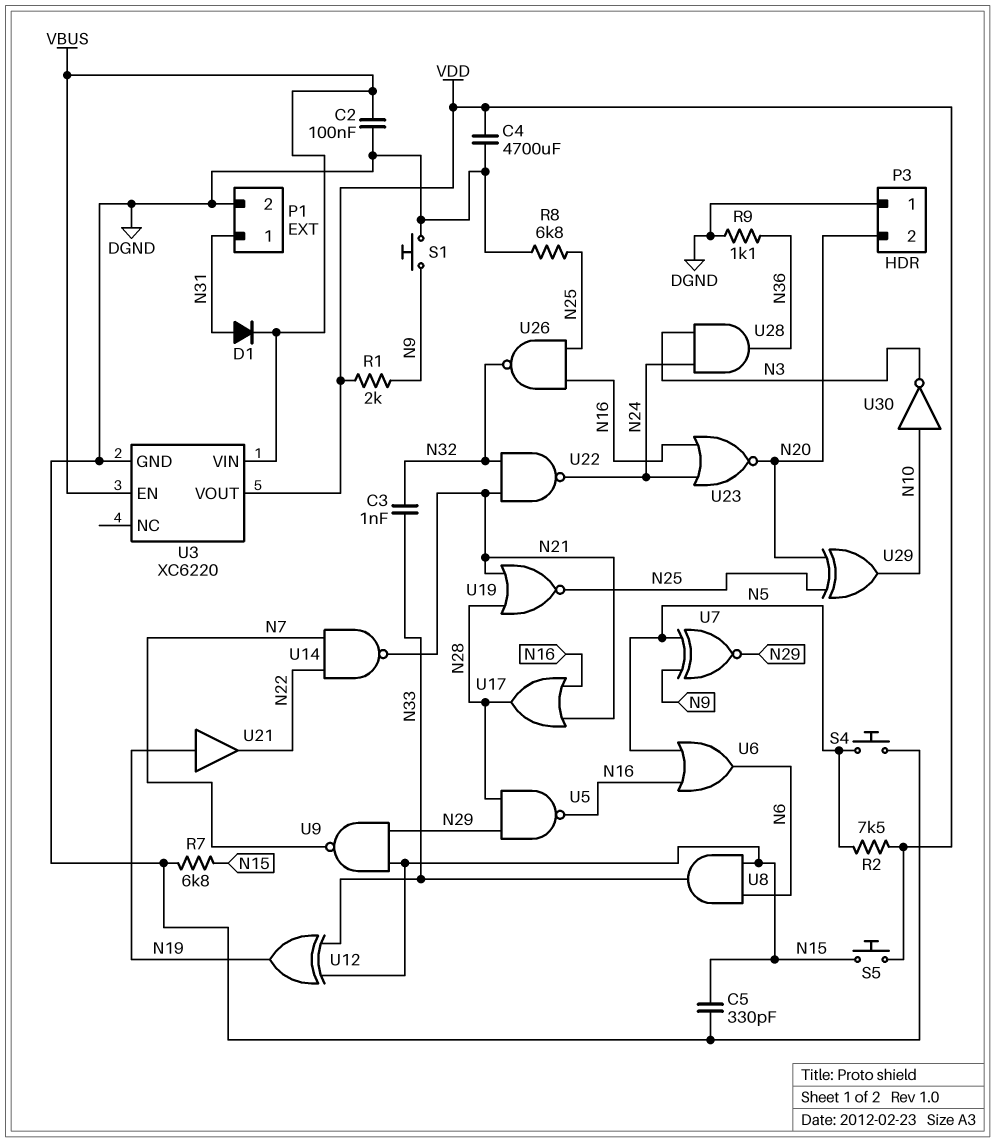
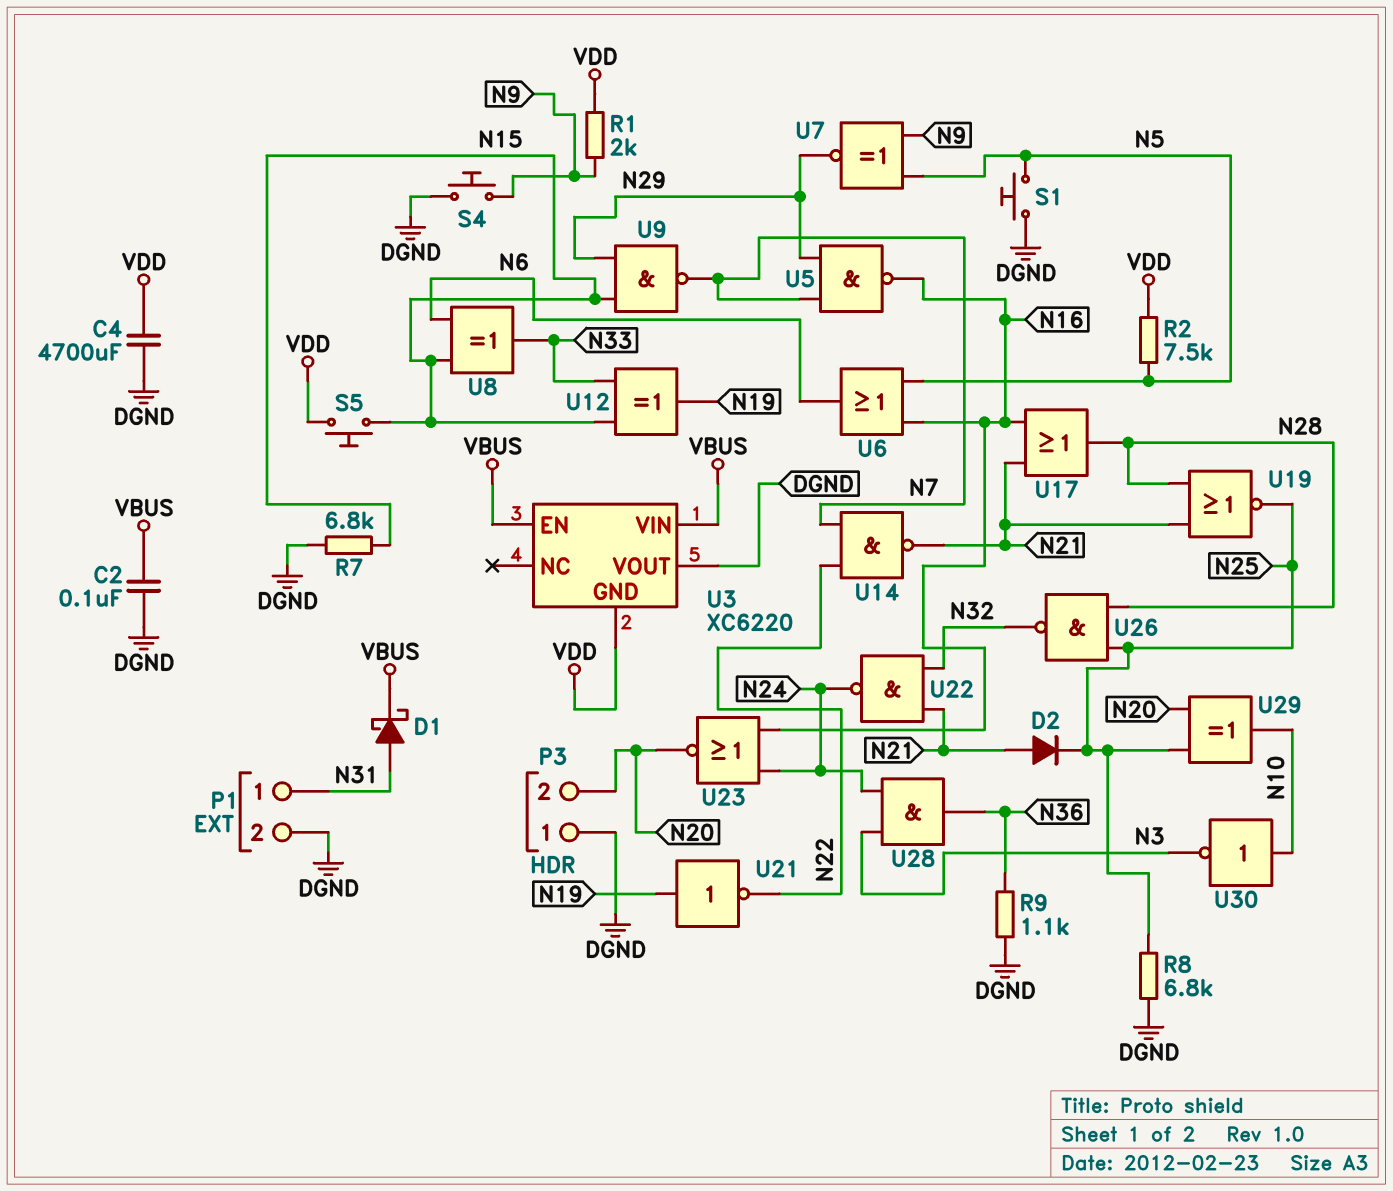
C3: 1nF (N32, N33) -> none
C5: 330pF (DGND, N15) -> none
D1: diode (A N31, K VBUS) -> schottky (A N31, K VBUS)
D2: none -> diode (A N21, K N25)
S1: button (DGND, N9) -> button (DGND, N5)
S4: button (DGND, N5) -> button (DGND, N9)
U3 pin GND: DGND -> VDD
U3 pin VOUT: VDD -> DGND
U5: NAND (in N28, in N29, out N16) -> NAND (in N7, in N29, out N16)
U8: AND (in N6, in N15, out N33) -> XOR (in N6, in N15, out N33)
U21: buffer (in N19, out N22) -> NOT (in N19, out N22)
U26: NAND (in N16, in N25, out N32) -> NAND (in N25, in N28, out N32)

